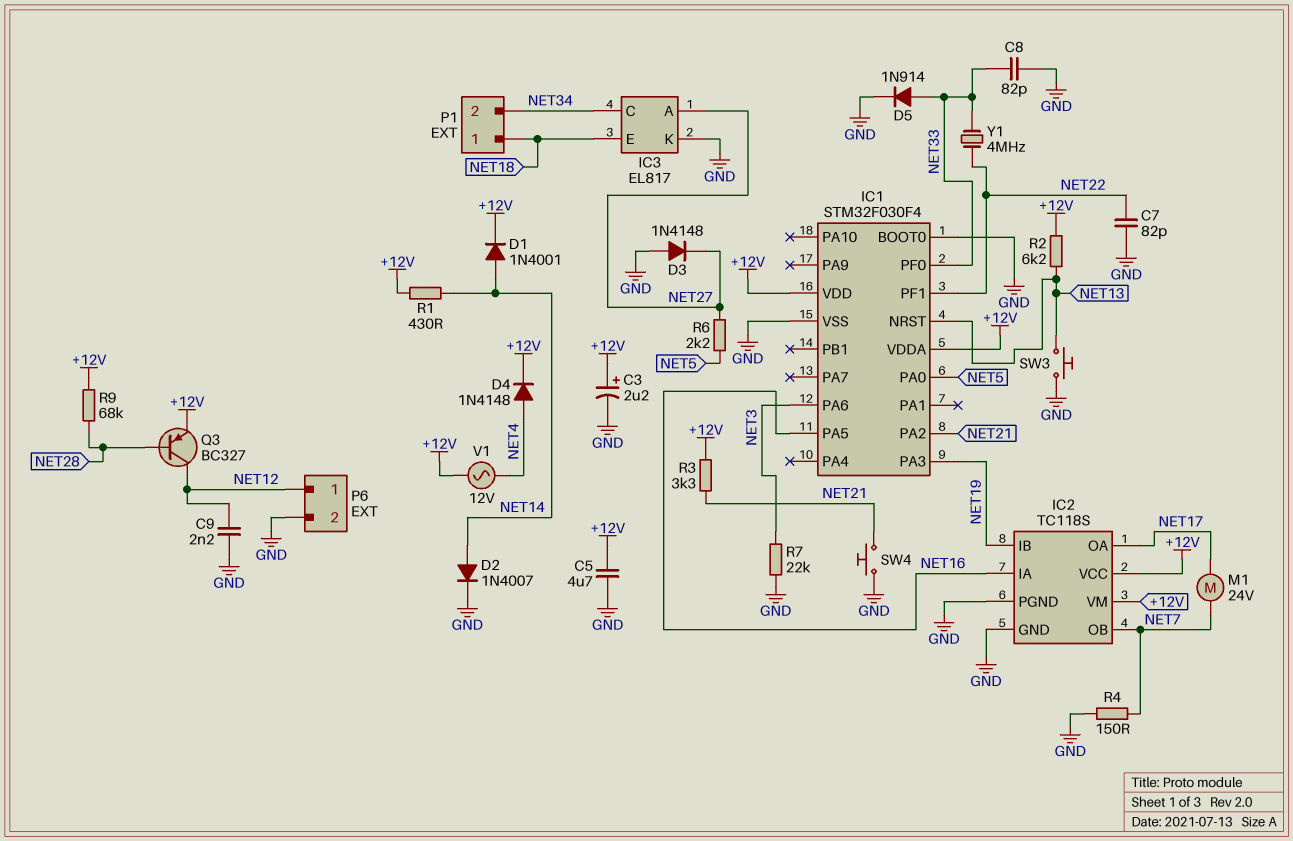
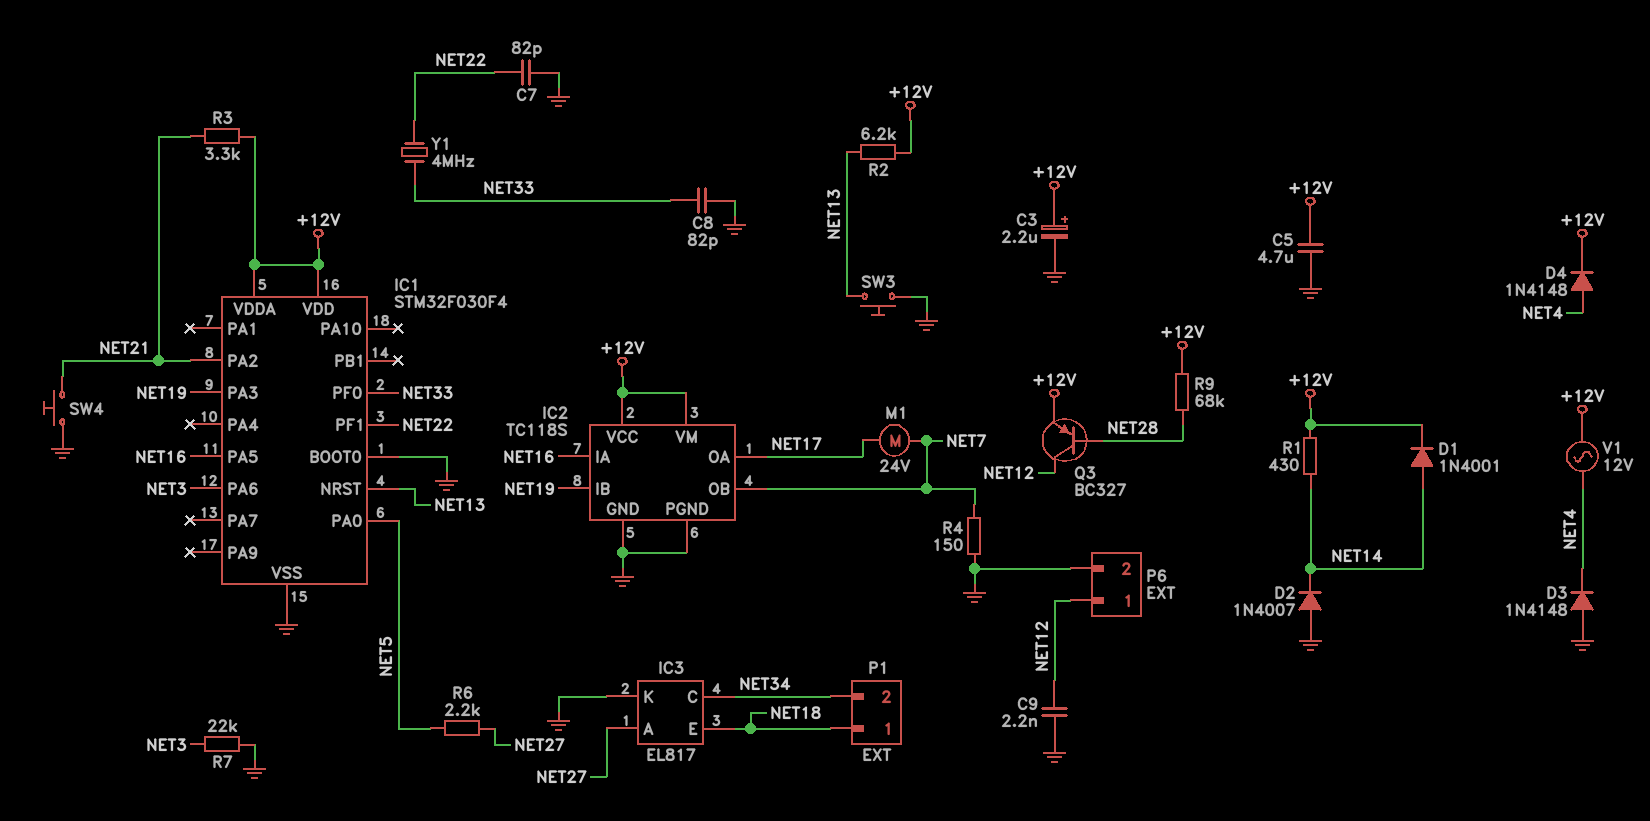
D2: diode 1N4007 (A NET14, K GND) -> diode 1N4007 (A GND, K NET14)
D3: diode 1N4148 (A GND, K NET27) -> diode 1N4148 (A GND, K NET4)
D5: diode 1N914 (A NET33, K GND) -> none

